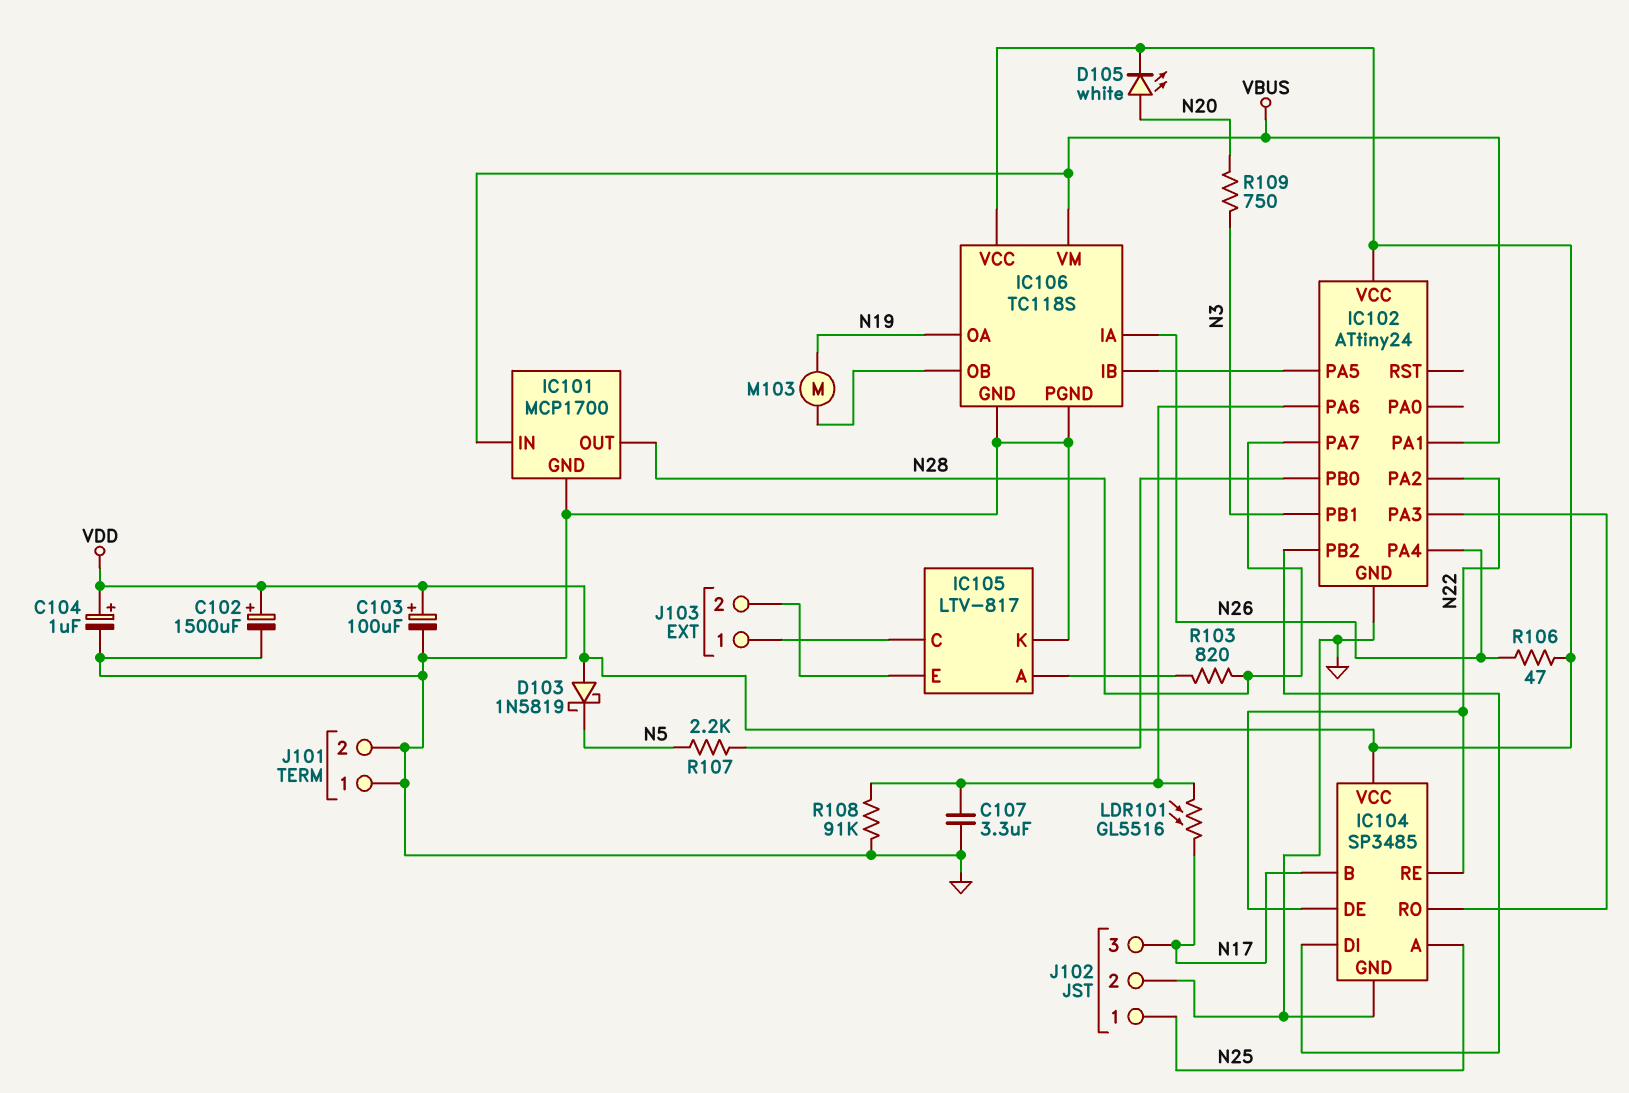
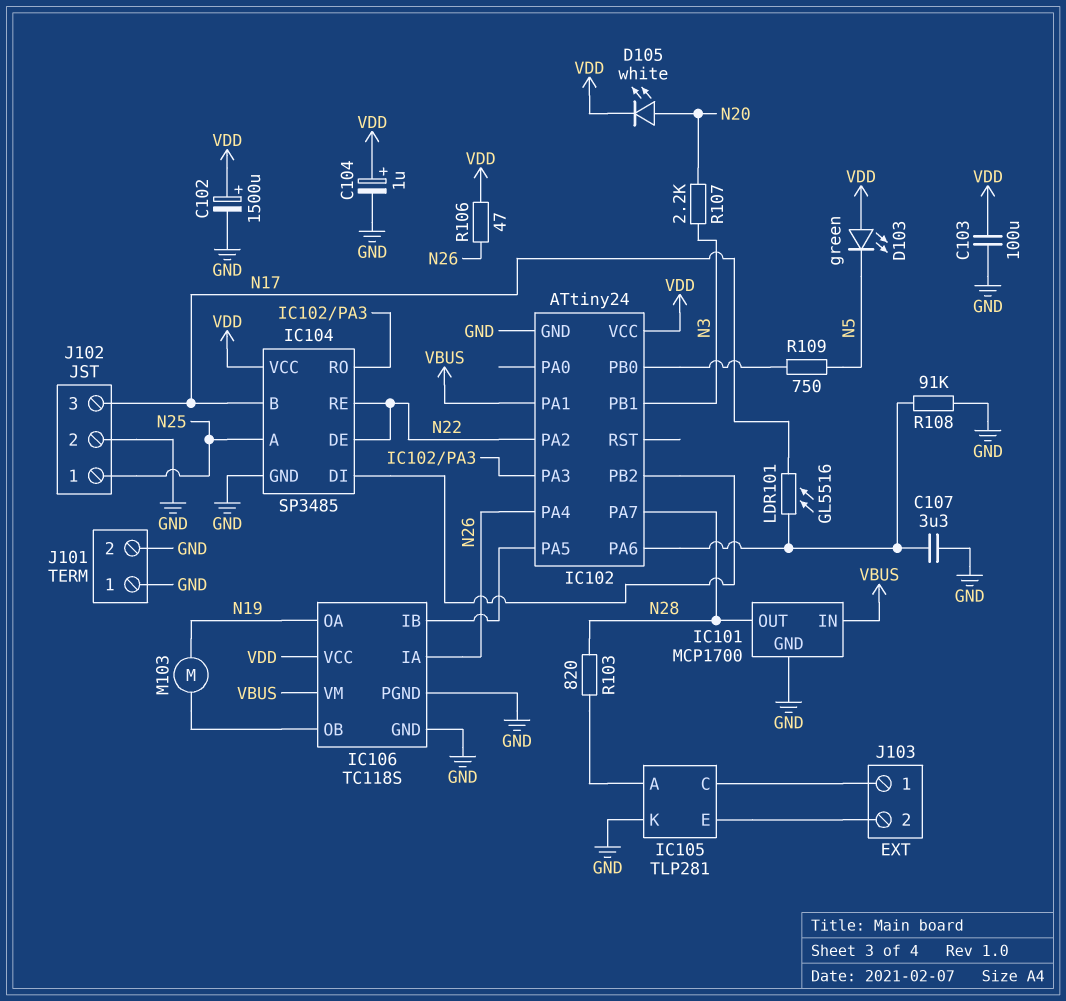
C103: 100uF (plus VDD, minus GND) -> 100uF (GND, VDD)
D103: schottky 1N5819 (A VDD, K N5) -> LED green (A VDD, K N5)
IC105: LTV-817 -> TLP281
R107: 2.2k (IC102/PB0, N5) -> 2.2k (N3, N20)
R109: 750 (N3, N20) -> 750 (IC102/PB0, N5)

